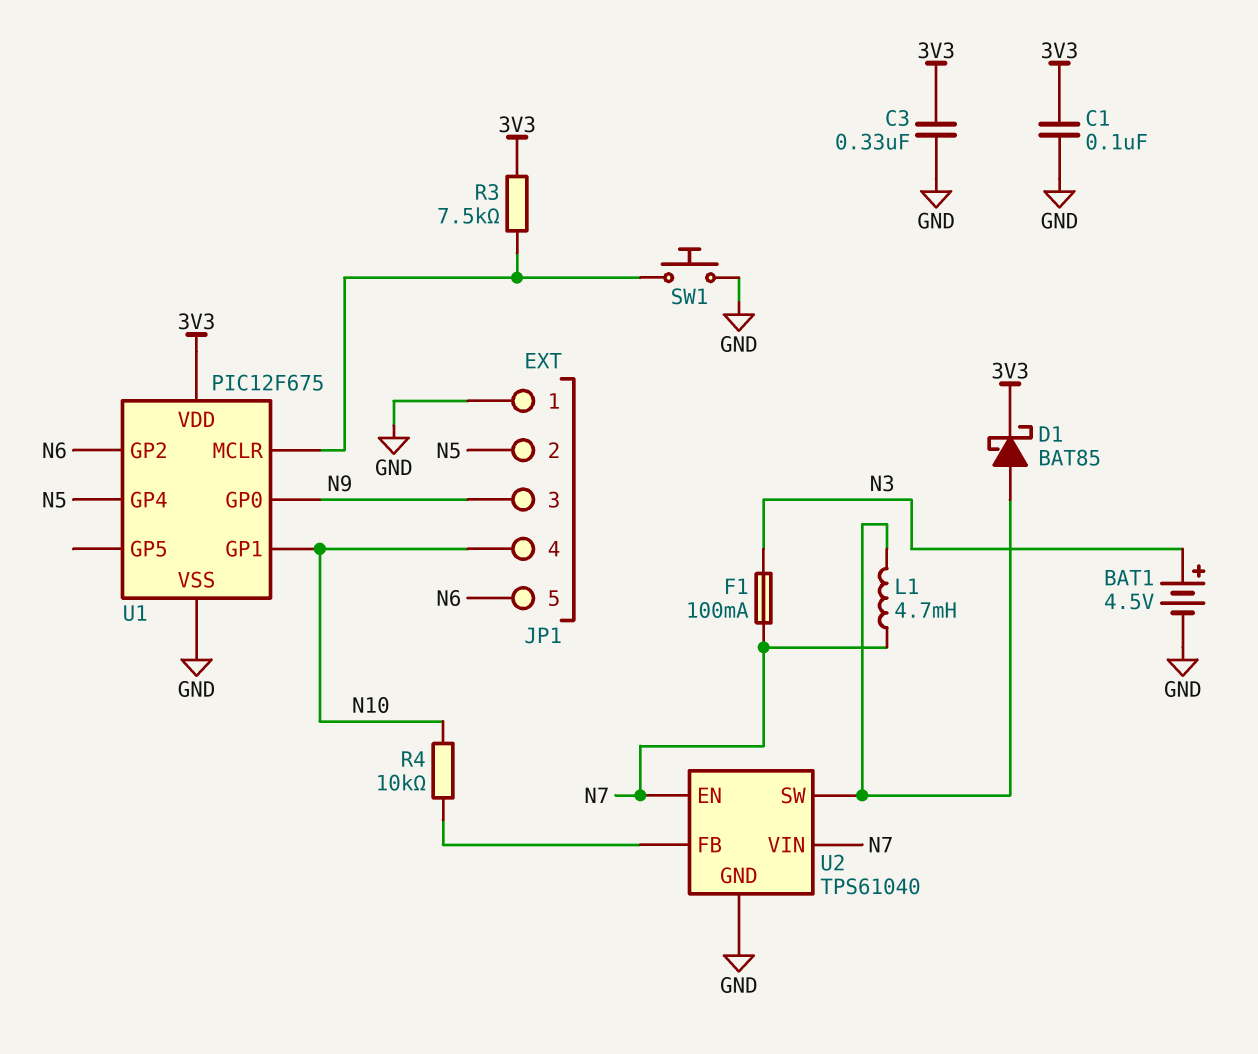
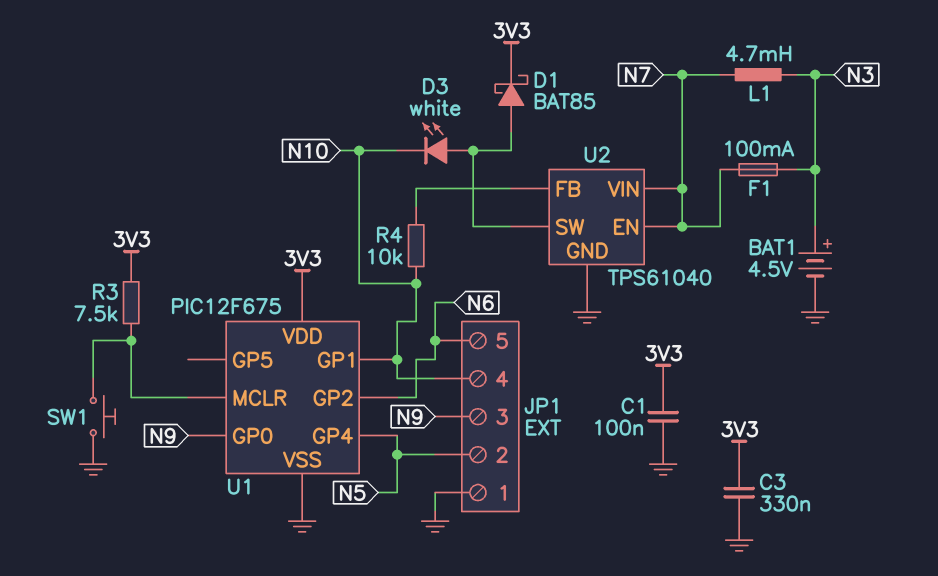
D3: none -> LED white (A U2/SW, K N10)
L1: 4.7mH (N7, U2/SW) -> 4.7mH (N3, N7)

